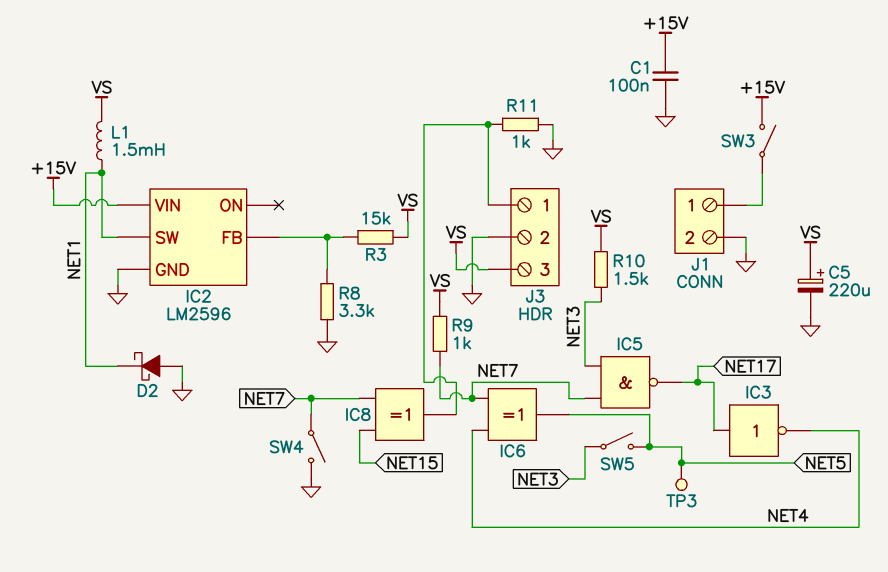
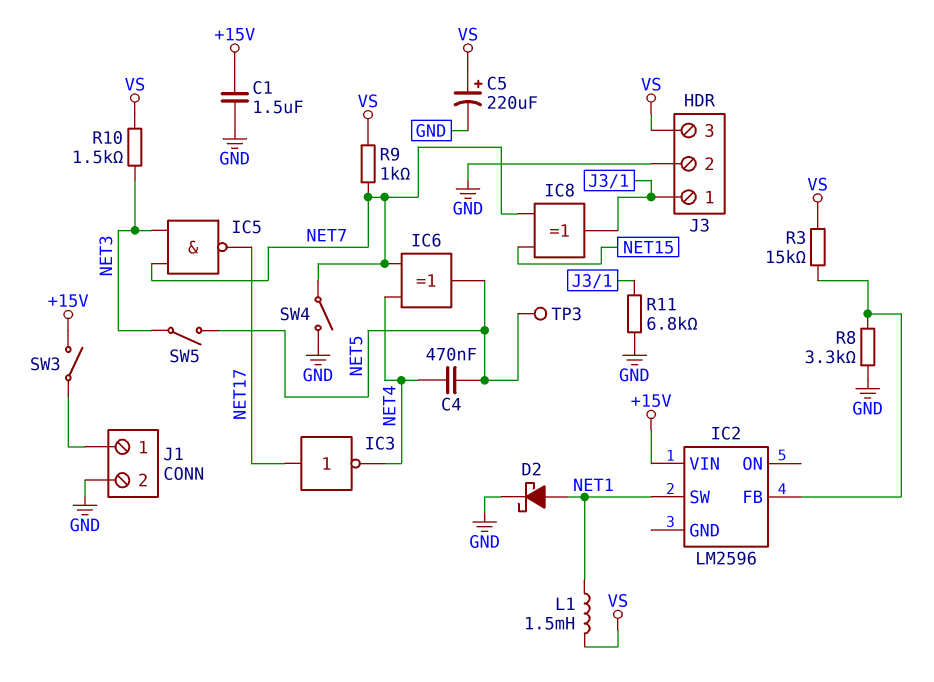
C1: 100nF (+15V, GND) -> 1.5uF (+15V, GND)
C4: none -> 470nF (NET4, NET5)
D2: schottky (A GND, K NET1) -> schottky (A NET1, K GND)
IC2 pin GND: GND -> none
R11: 1k (GND, J3/1) -> 6.8k (GND, J3/1)

